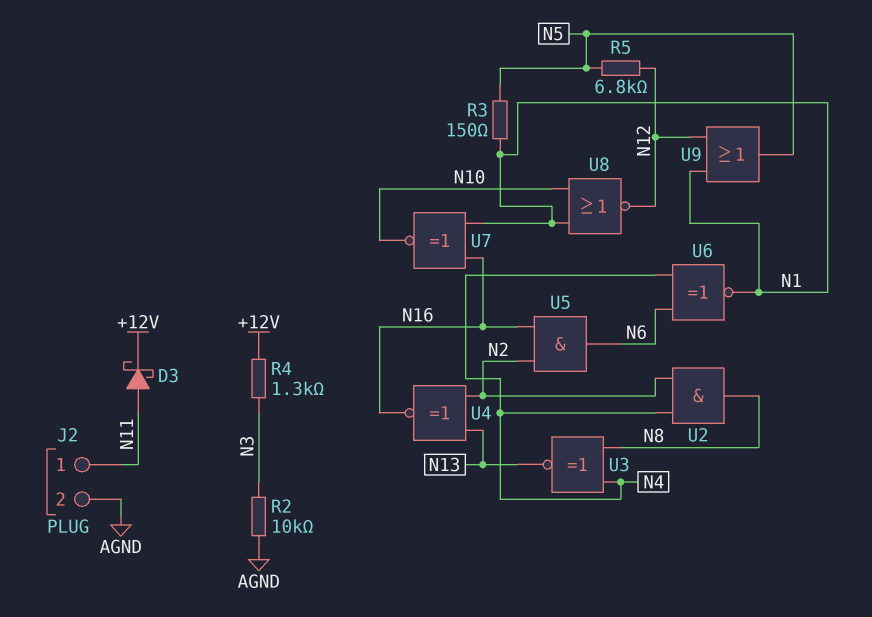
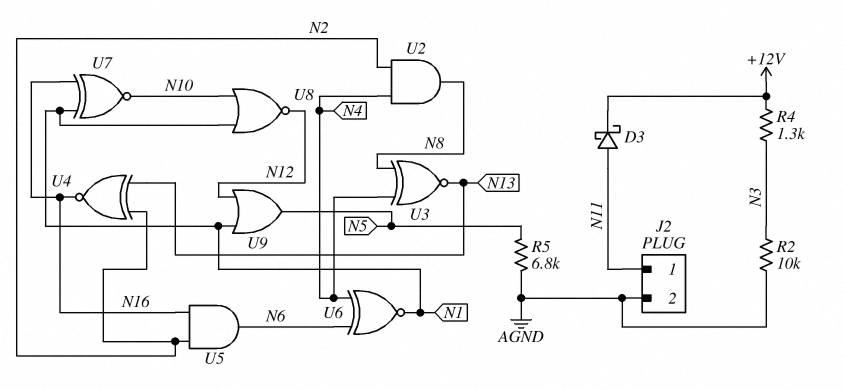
R3: 150 (N1, N5) -> none
R5: 6.8k (N5, N12) -> 6.8k (AGND, N5)

